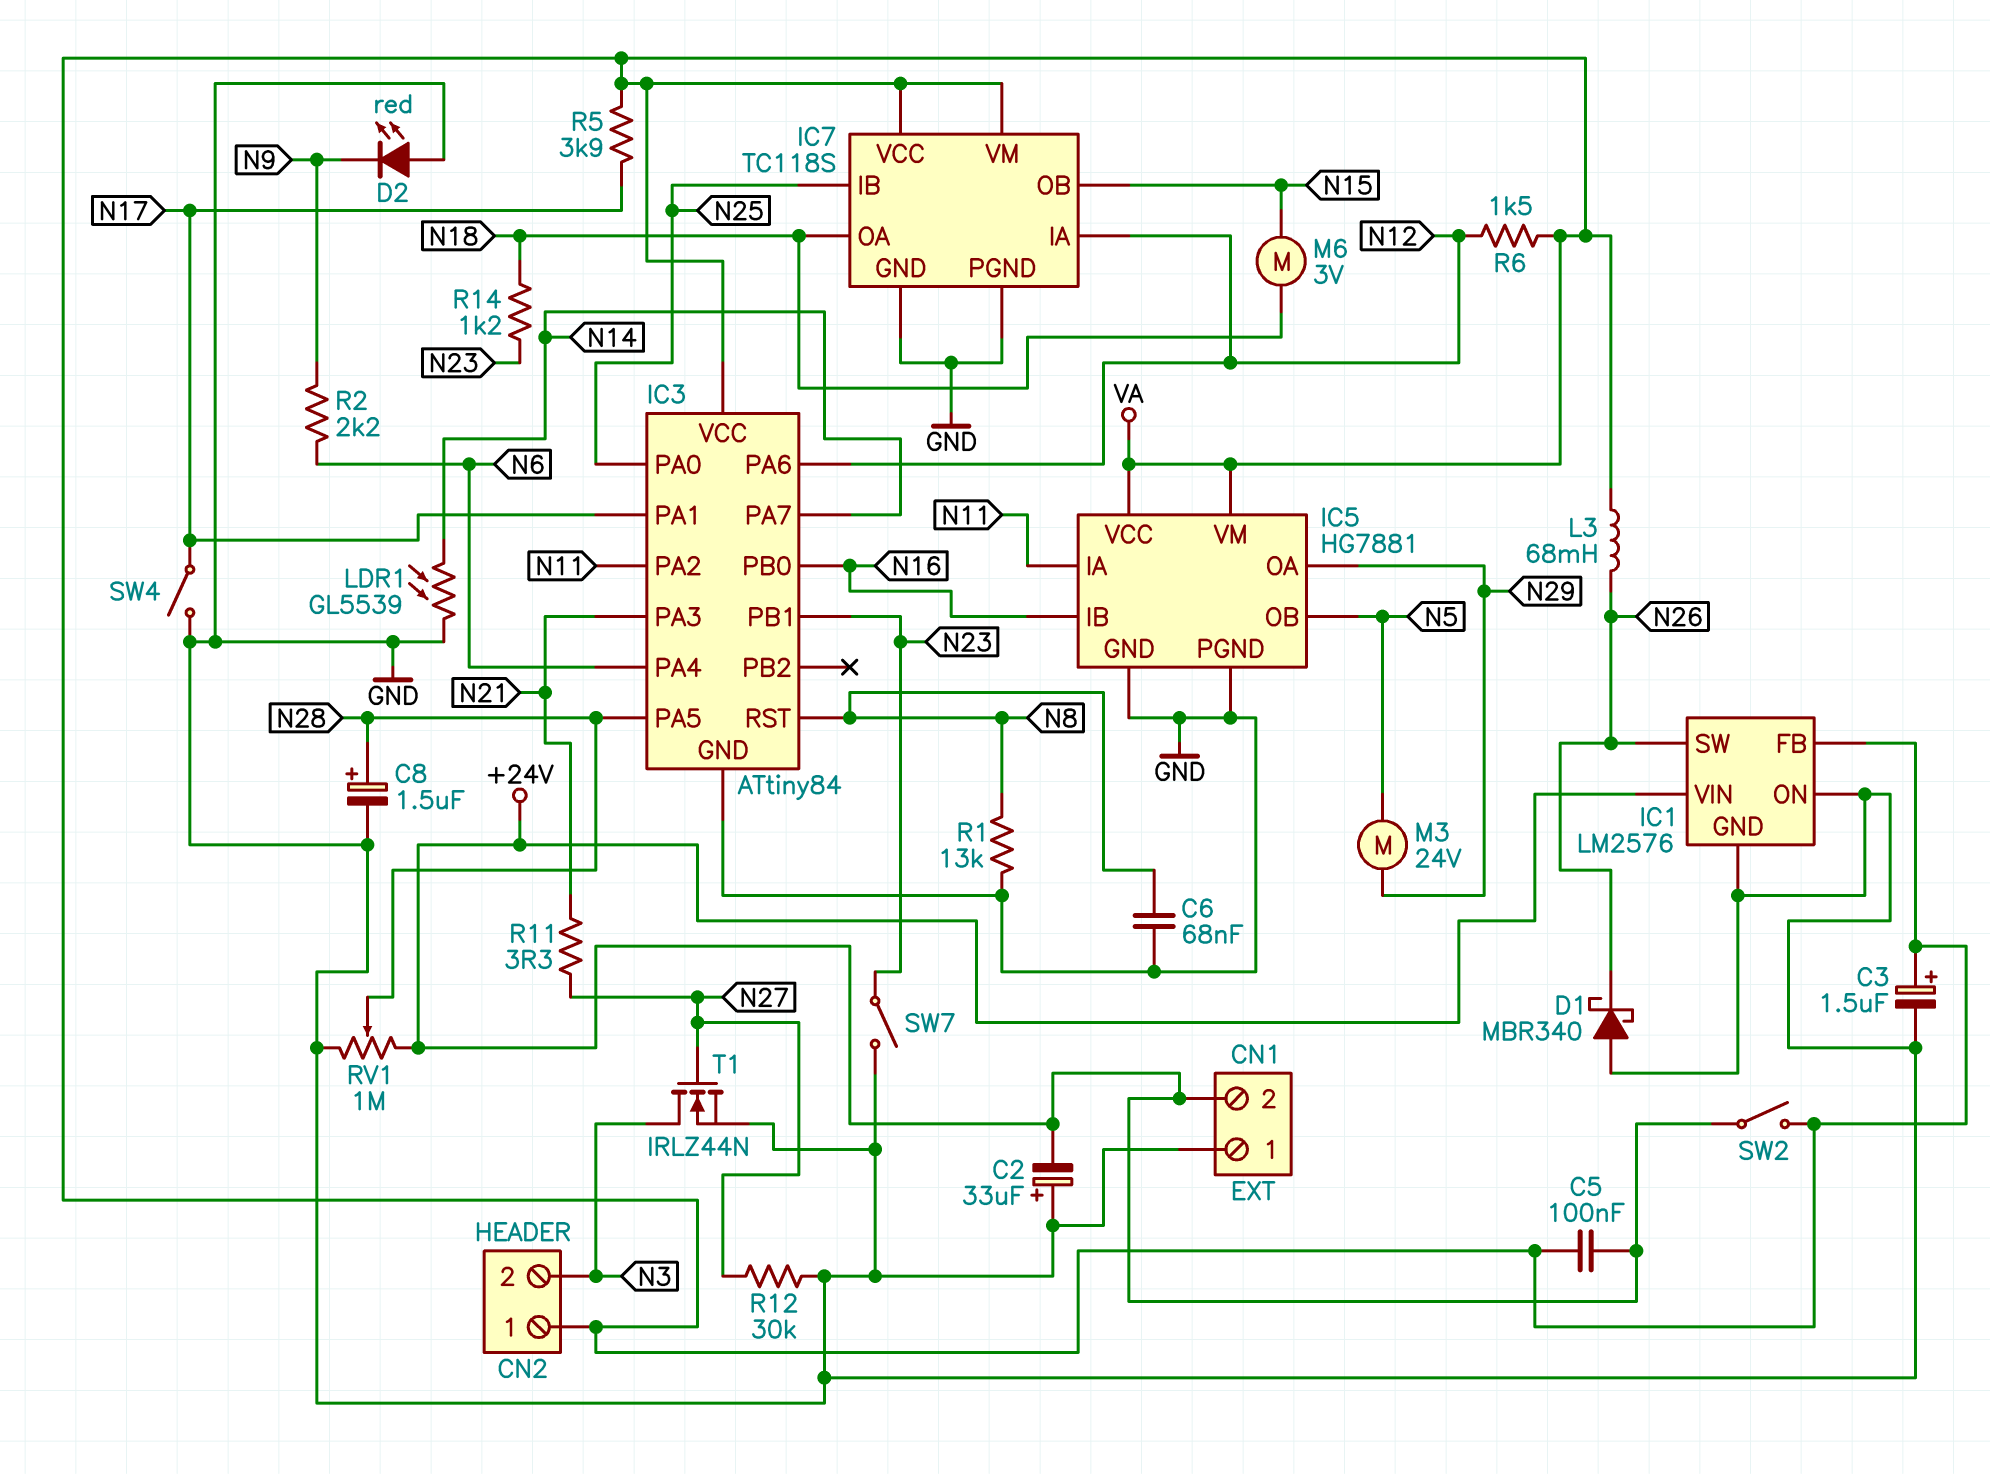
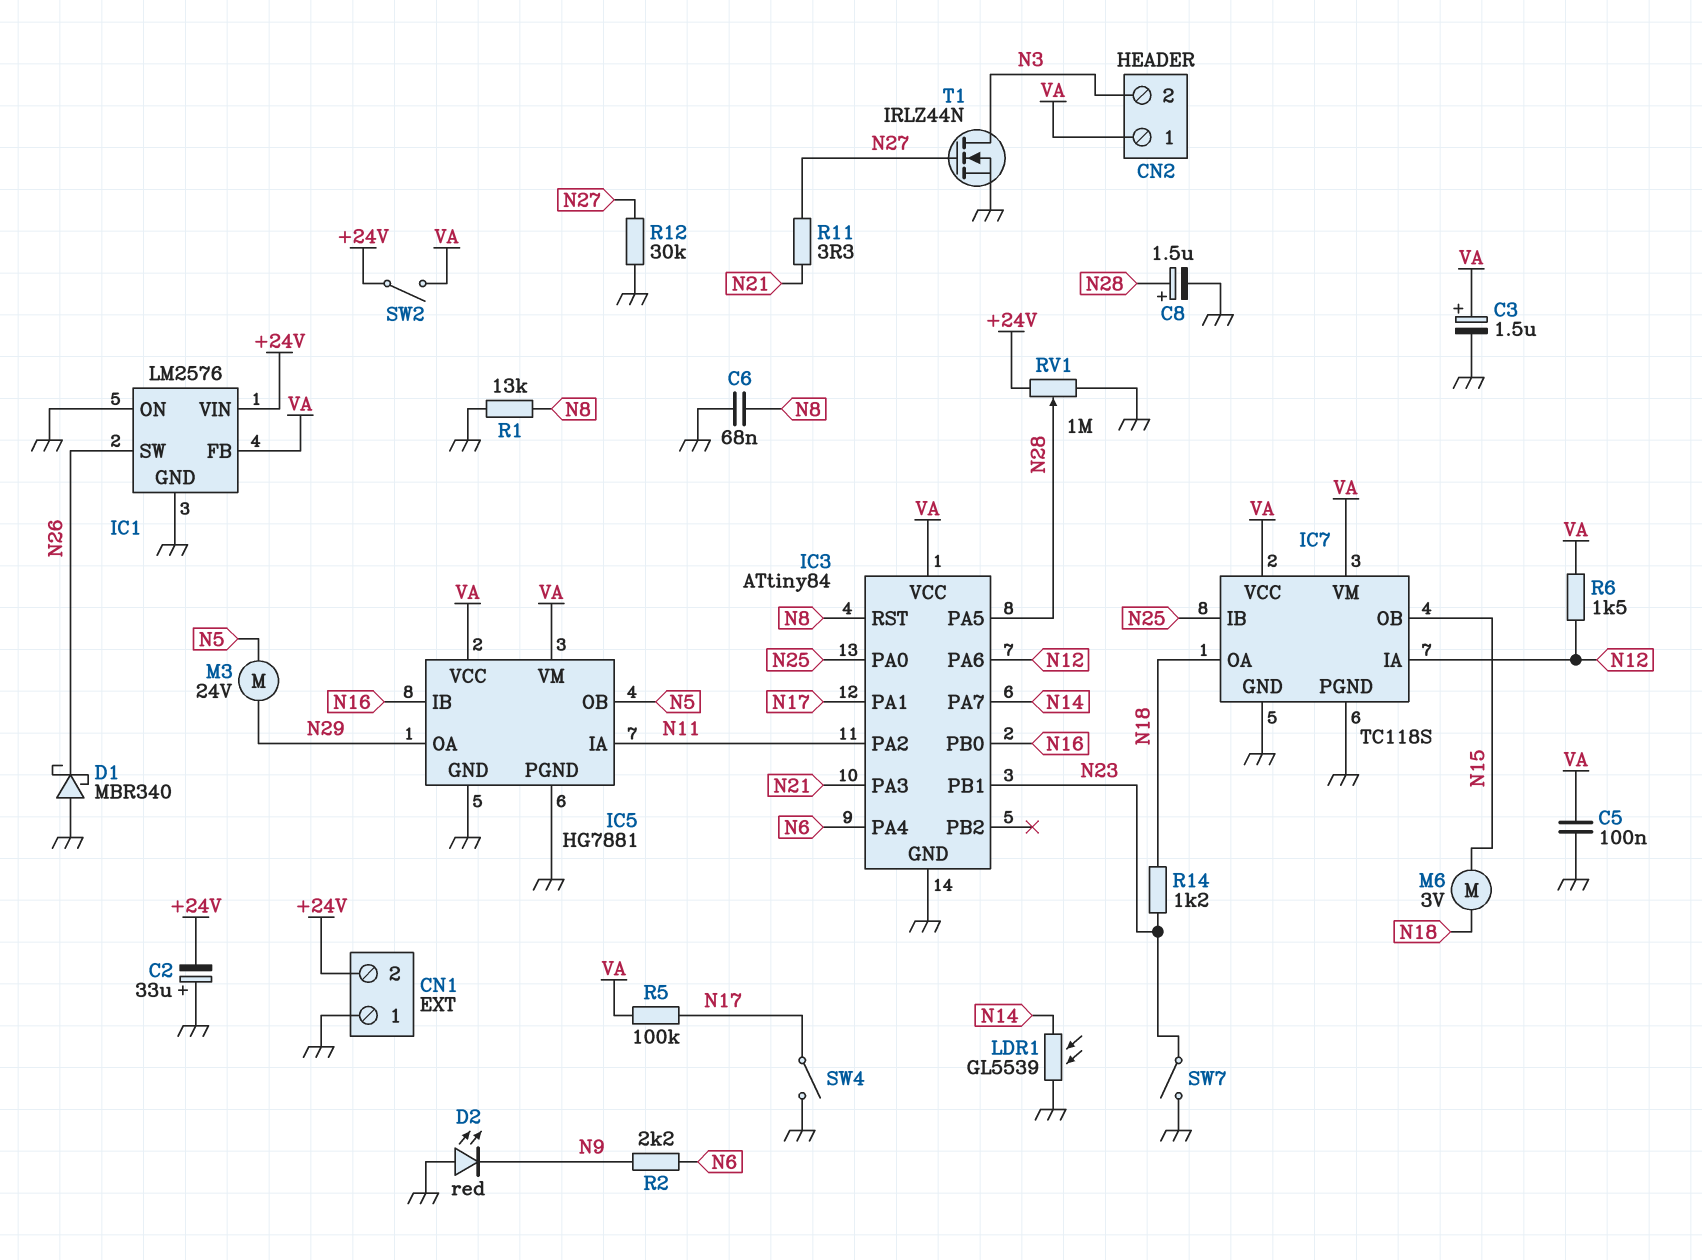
C5: 100nF (+24V, VA) -> 100nF (GND, VA)
L3: 68mH (N26, VA) -> none
R5: 3.9k (N17, VA) -> 100k (N17, VA)

